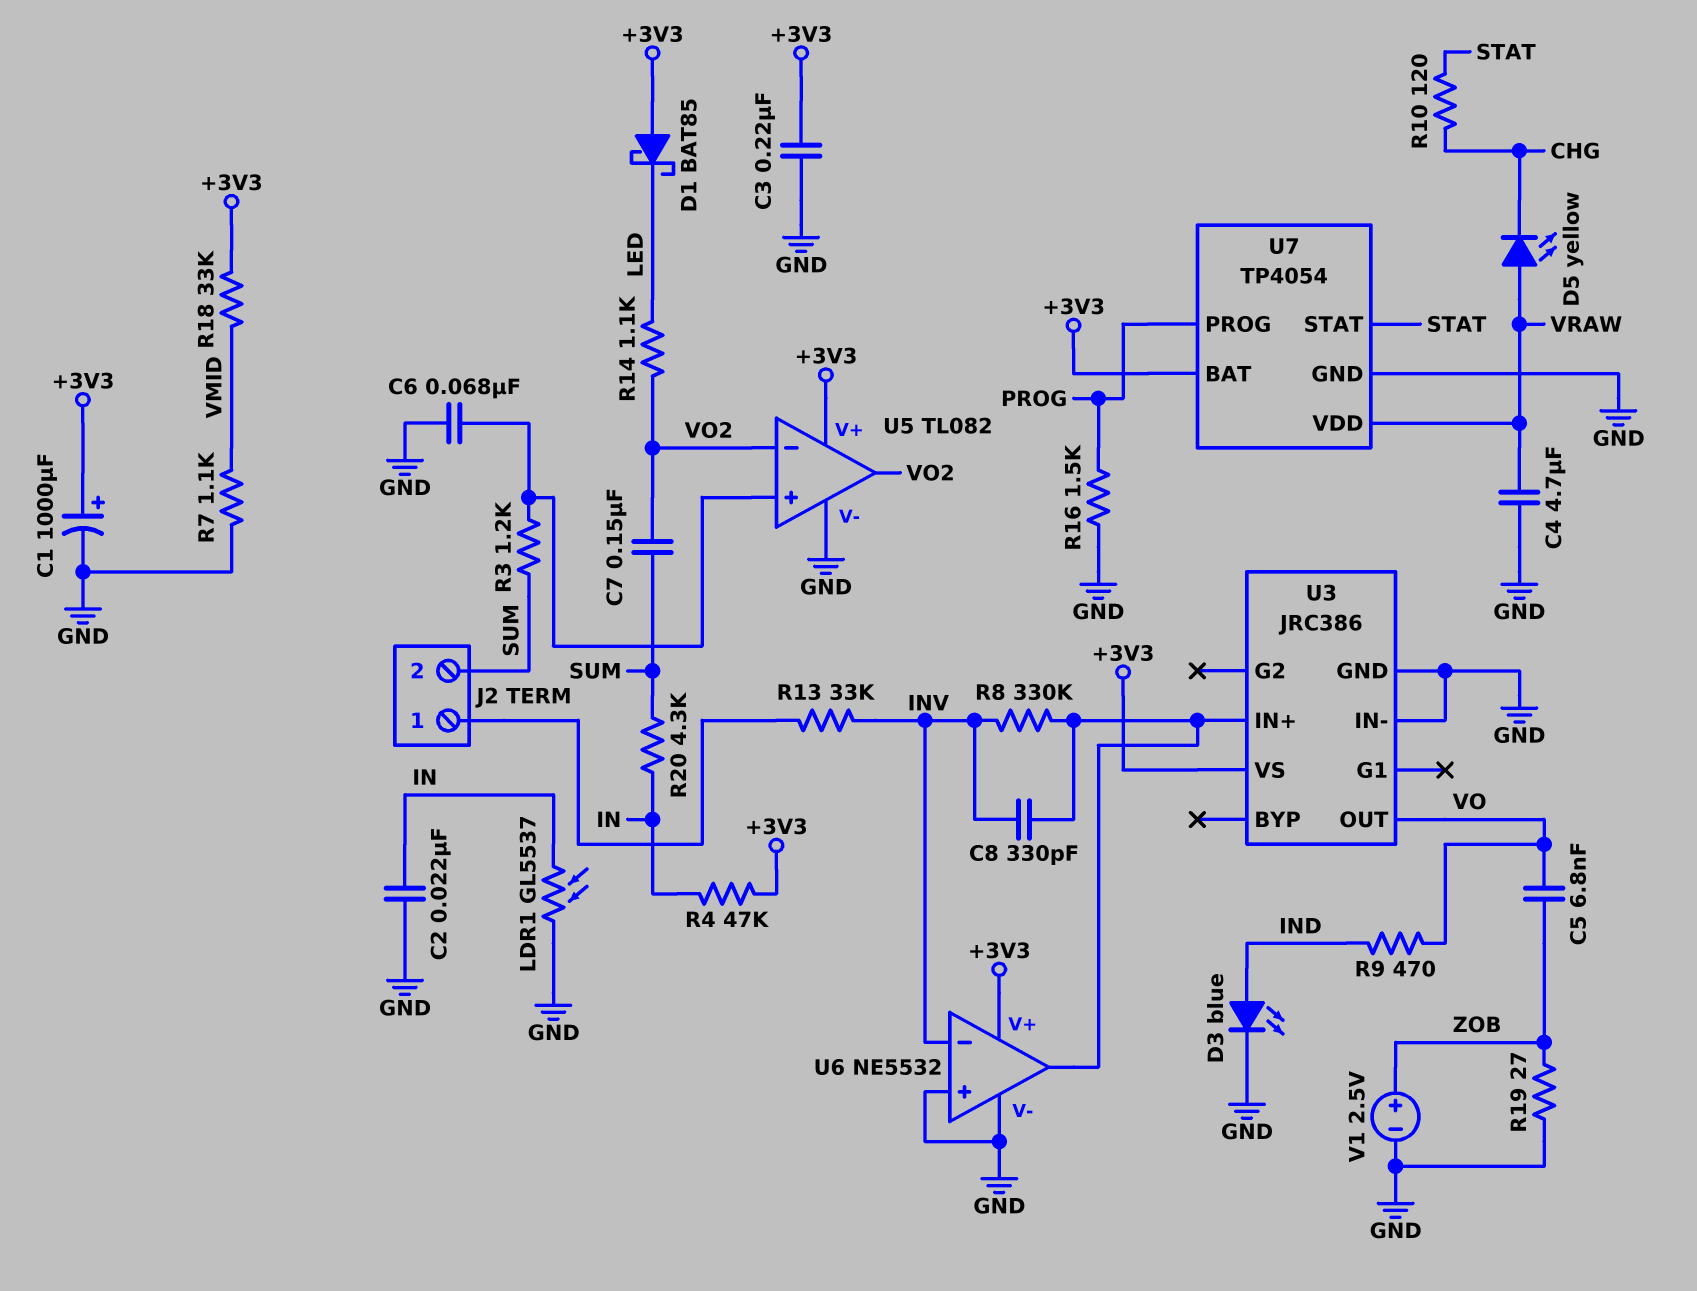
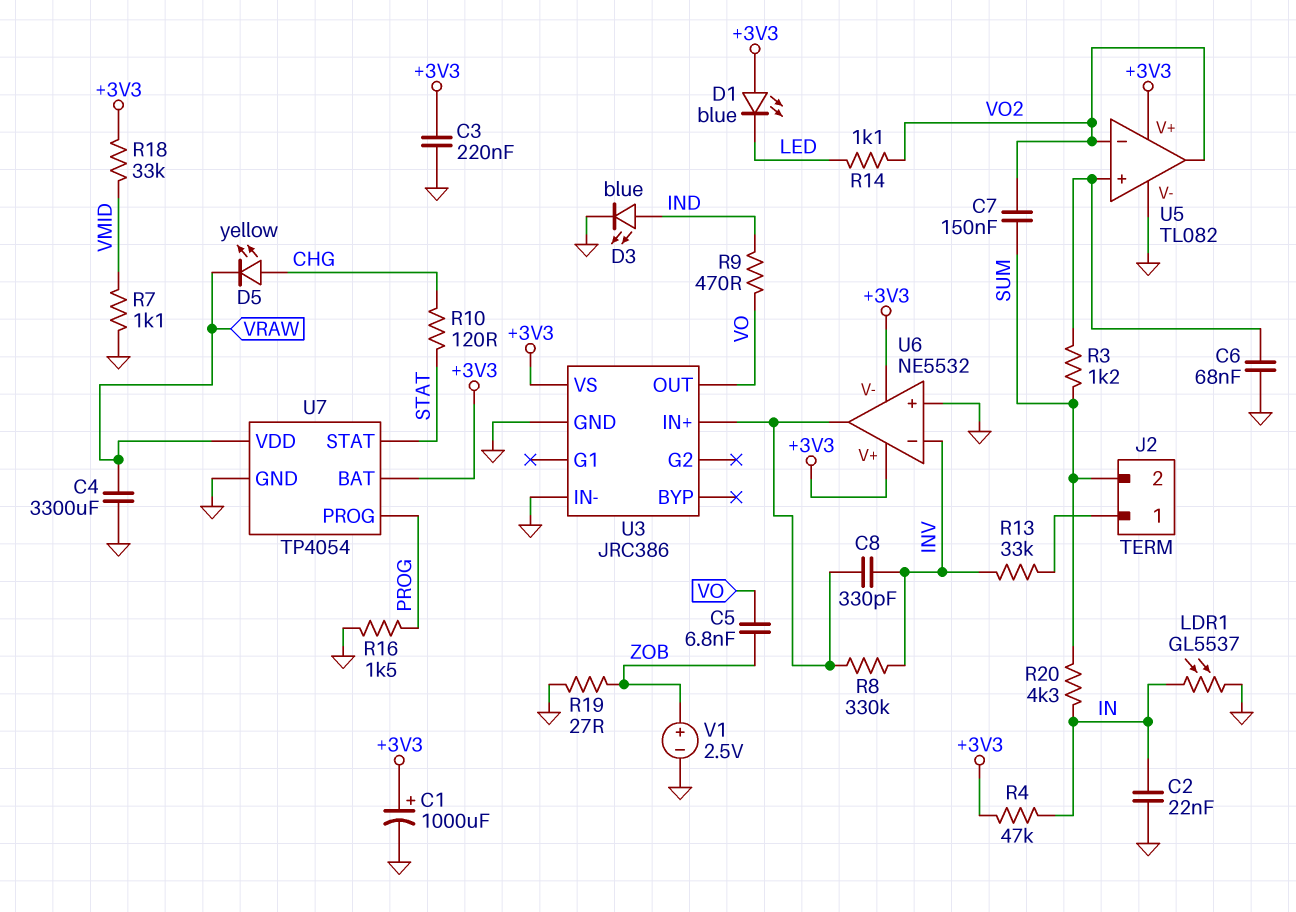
C4: 4.7uF (GND, VRAW) -> 3300uF (GND, VRAW)
D1: schottky BAT85 (A +3V3, K LED) -> LED blue (A +3V3, K LED)
D5: LED yellow (A VRAW, K CHG) -> LED yellow (A CHG, K VRAW)
U6 pin V-: GND -> +3V3

